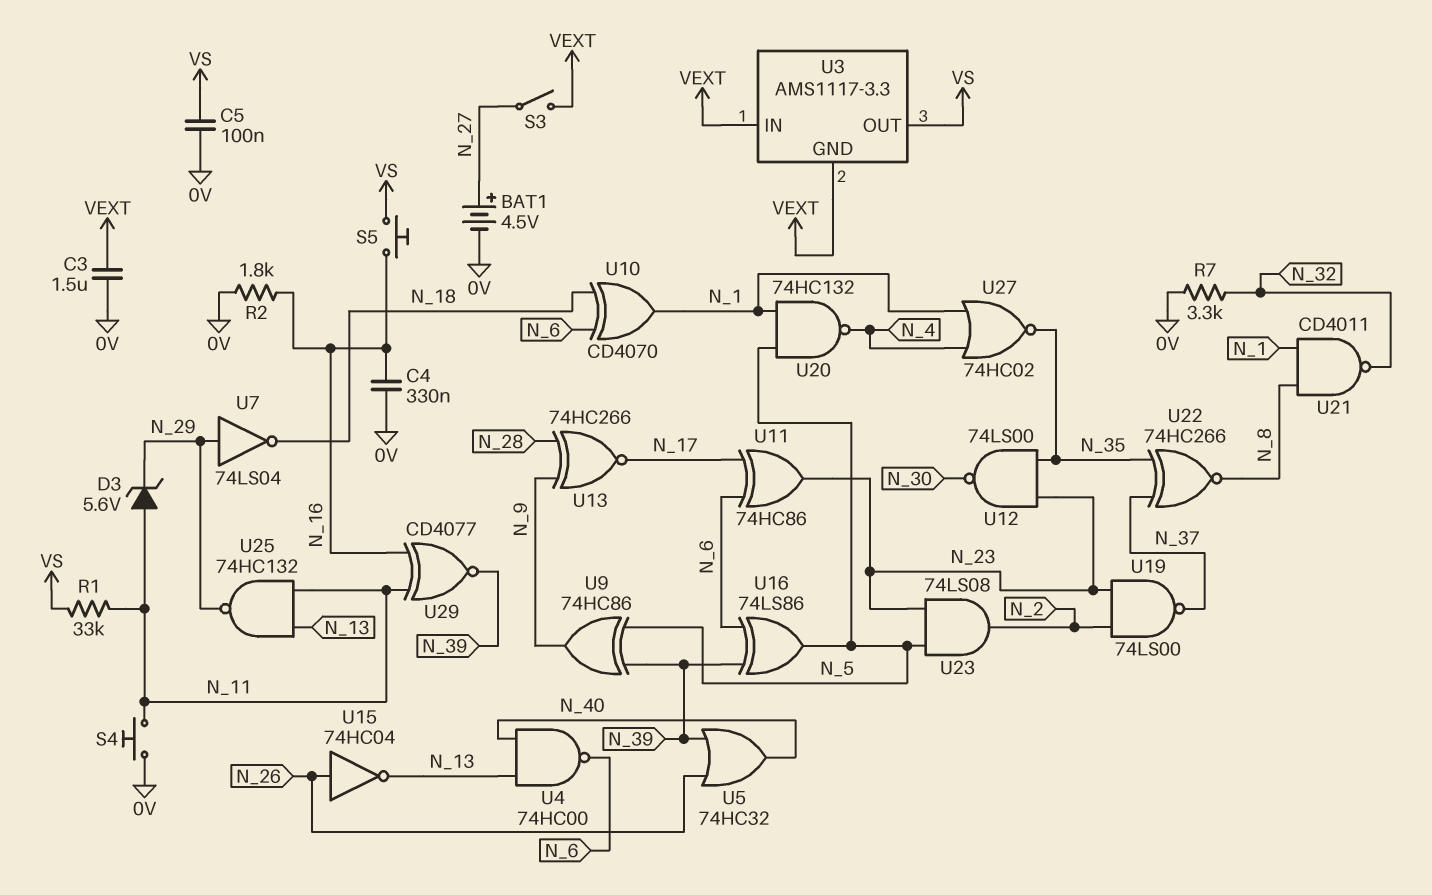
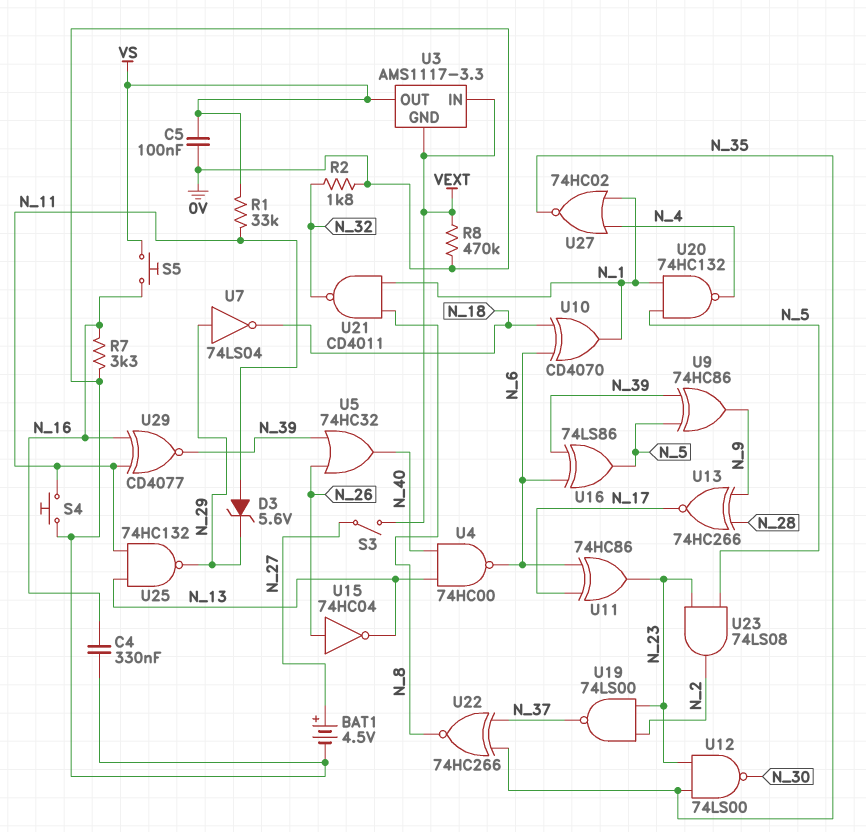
C3: 1.5uF (0V, VEXT) -> none
R2: 1.8k (0V, N_16) -> 1.8k (0V, N_32)
R7: 3.3k (0V, N_32) -> 3.3k (0V, N_16)
R8: none -> 470k (0V, VEXT)

